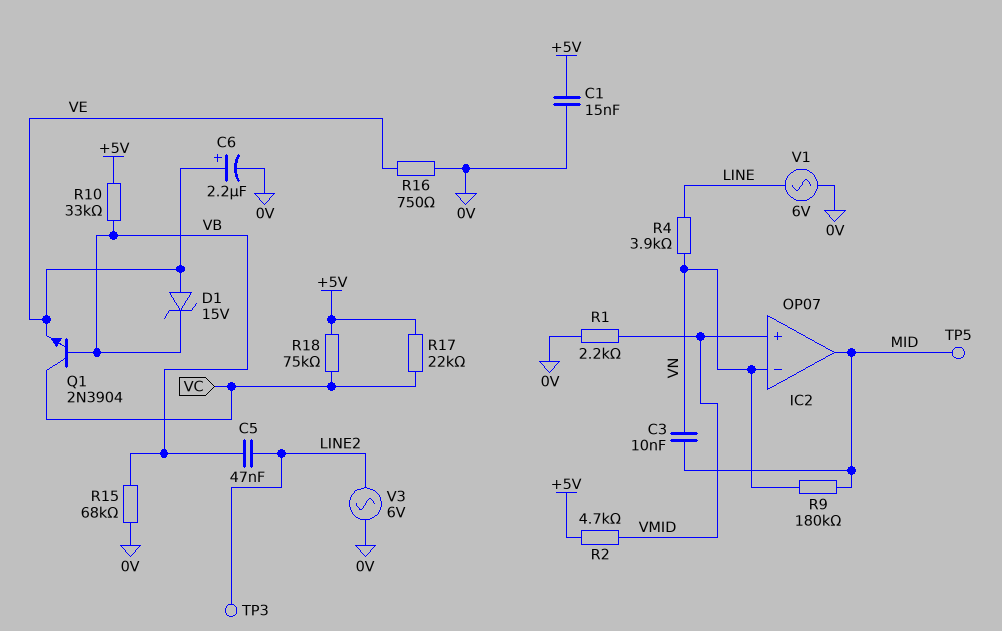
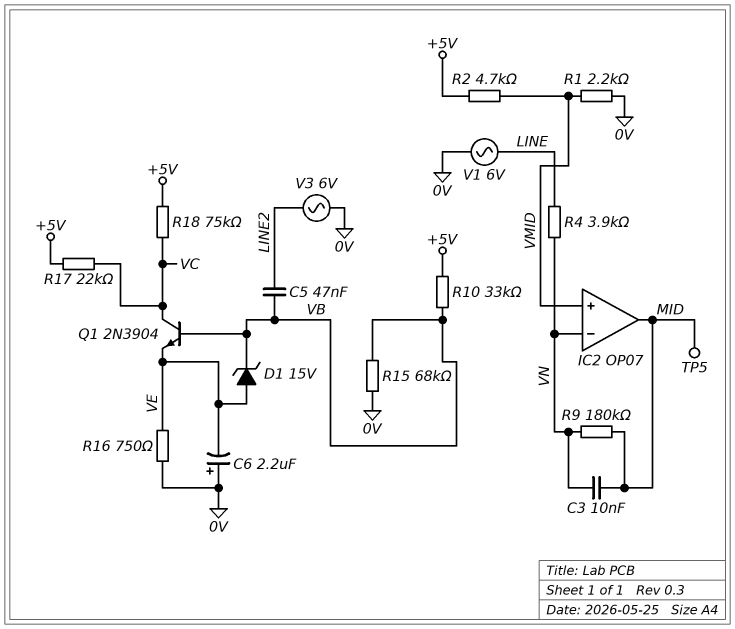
C1: 15nF (+5V, 0V) -> none
C6: 2.2uF (plus VE, minus 0V) -> 2.2uF (plus 0V, minus VE)
TP3: test point (LINE2) -> none

